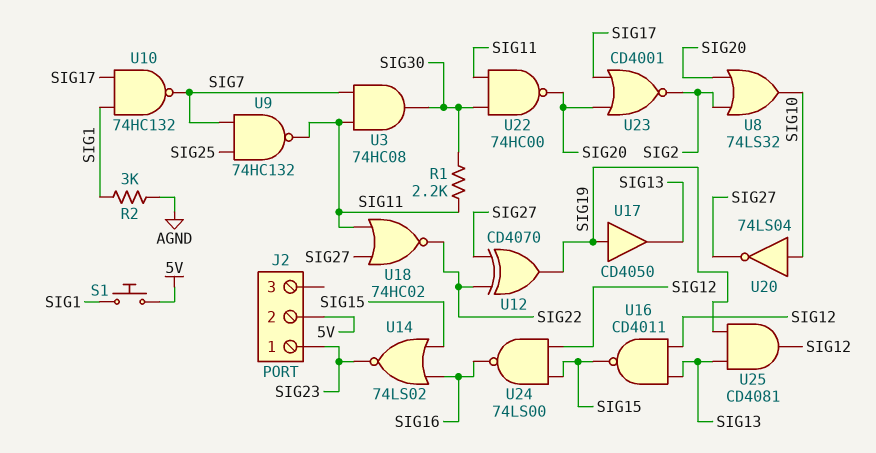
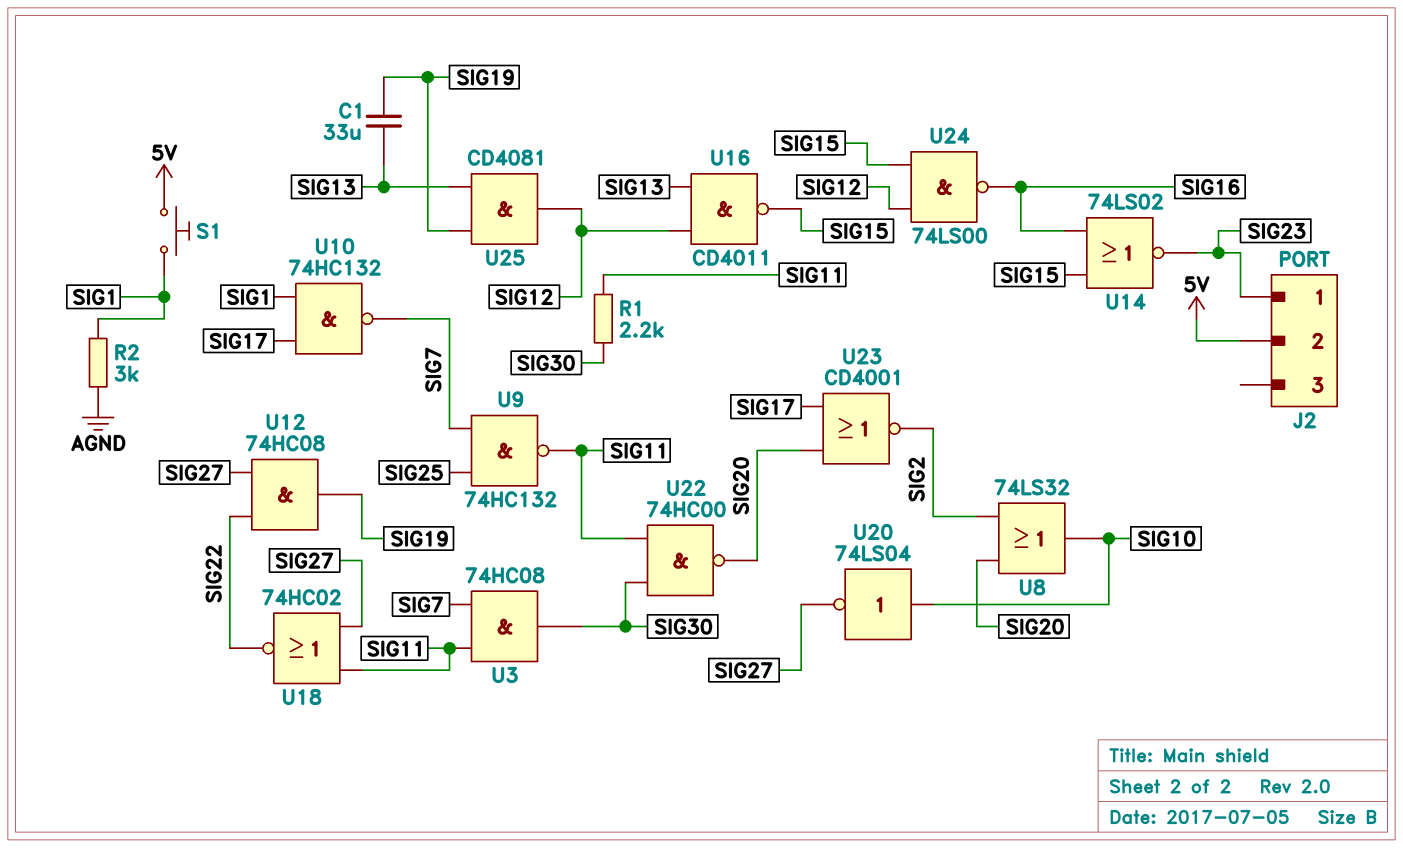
C1: none -> 33uF (SIG13, SIG19)
U12: XOR CD4070 (in SIG22, in SIG27, out SIG19) -> AND 74HC08 (in SIG22, in SIG27, out SIG19)
U17: buffer CD4050 (in SIG19, out SIG13) -> none

